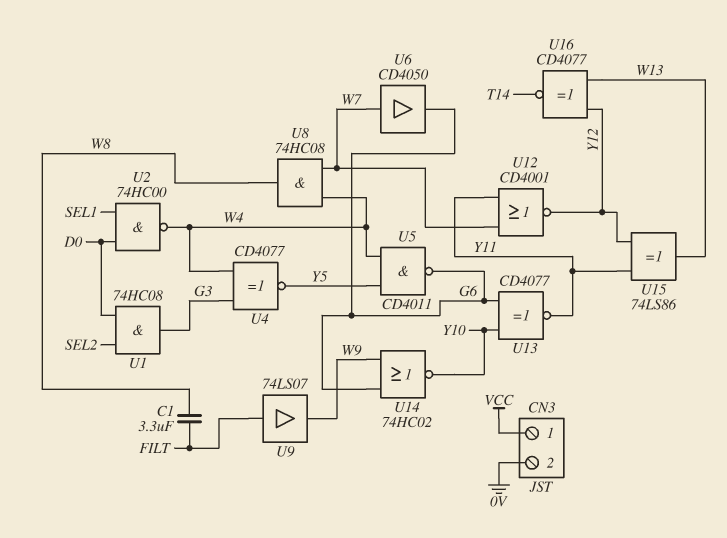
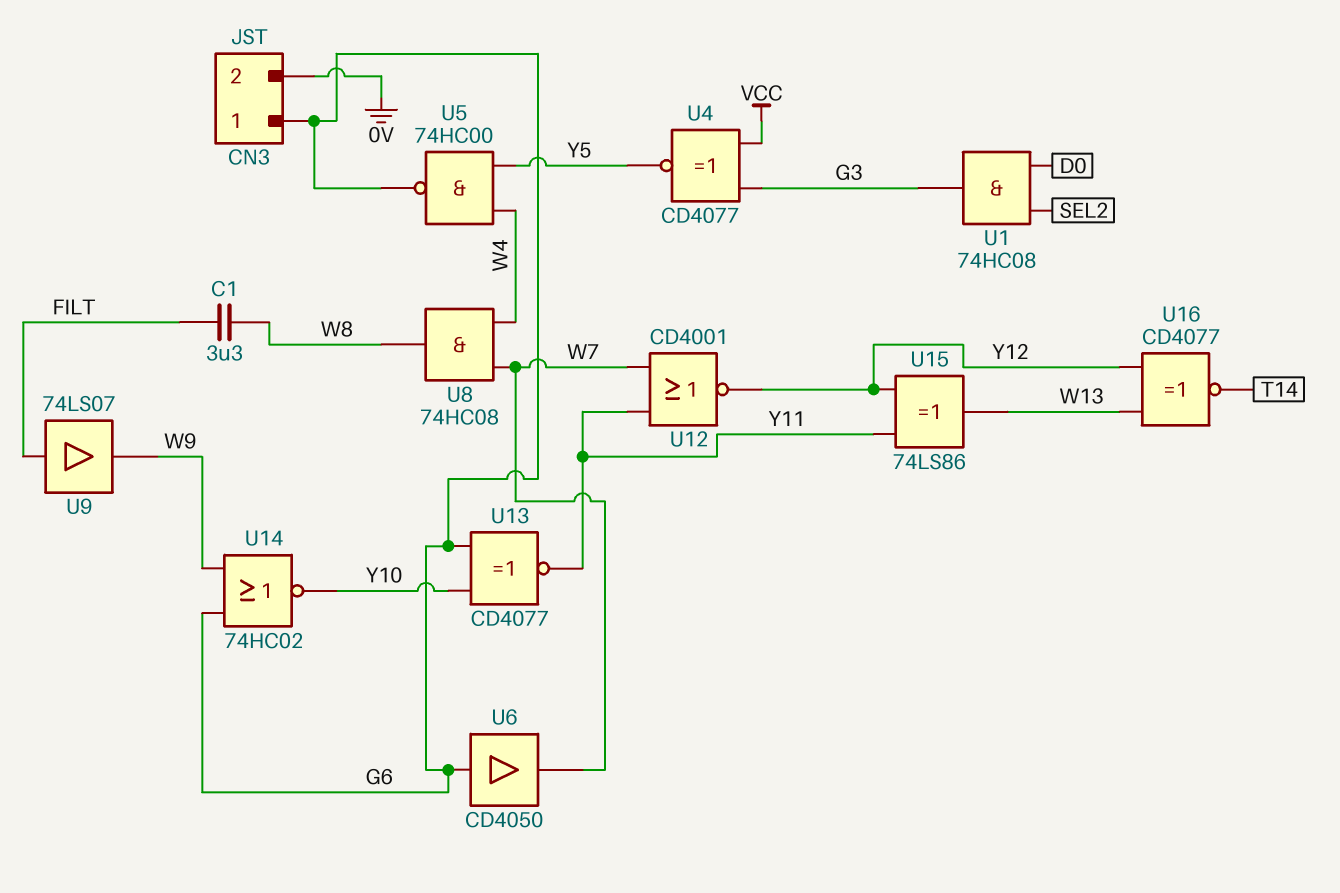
CN3 pin 1: VCC -> G6
U2: NAND 74HC00 (in D0, in SEL1, out W4) -> none
U4: XNOR CD4077 (in G3, in W4, out Y5) -> XNOR CD4077 (in G3, in VCC, out Y5)
U5: NAND CD4011 (in W4, in Y5, out G6) -> NAND 74HC00 (in W4, in Y5, out G6)
U6: buffer CD4050 (in W7, out G6) -> buffer CD4050 (in G6, out W7)

